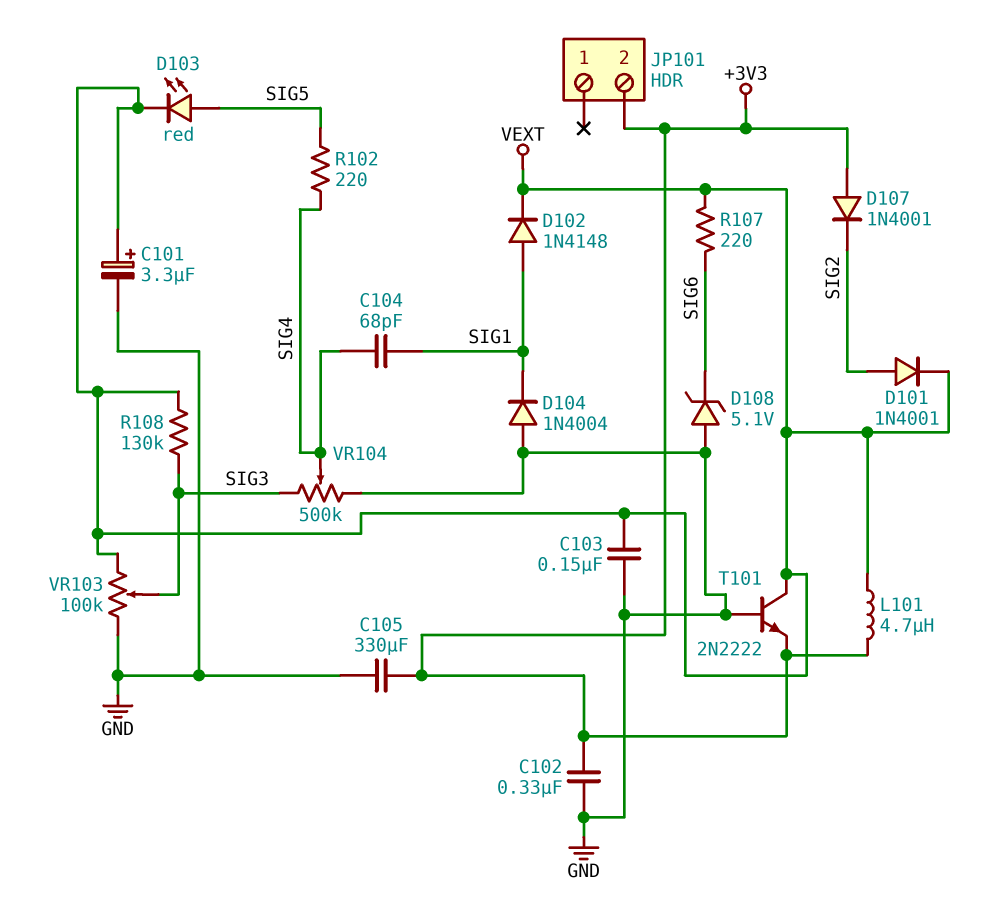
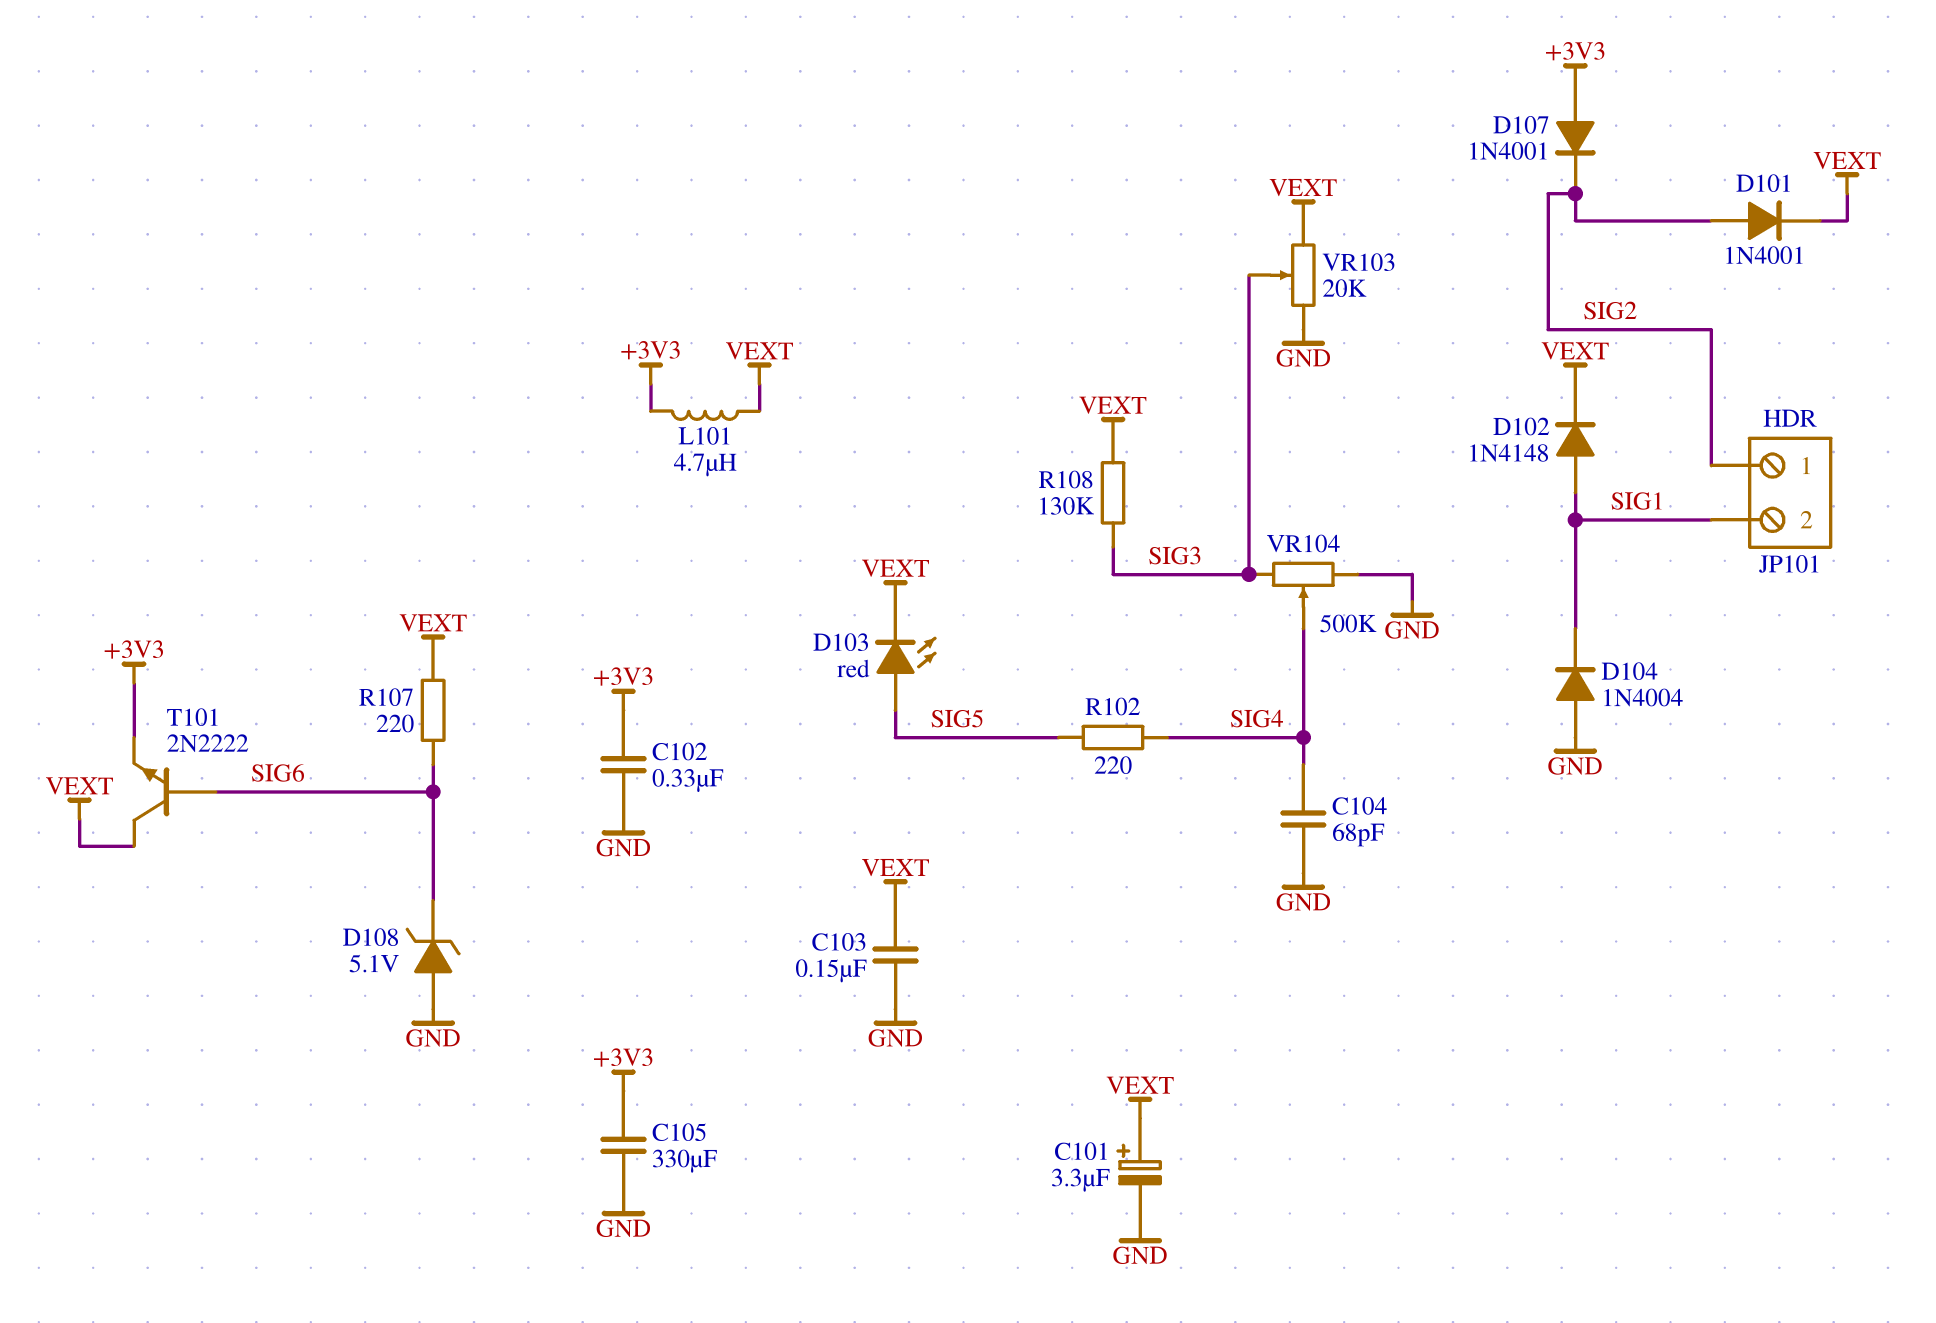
C104: 68pF (SIG1, SIG4) -> 68pF (GND, SIG4)
JP101 pin 1: none -> SIG2
JP101 pin 2: +3V3 -> SIG1
T101: NPN 2N2222 (B GND, C VEXT, E +3V3) -> NPN 2N2222 (B SIG6, C VEXT, E +3V3)
VR103: 100k (GND, VEXT, wiper SIG3) -> 20k (GND, VEXT, wiper SIG3)

